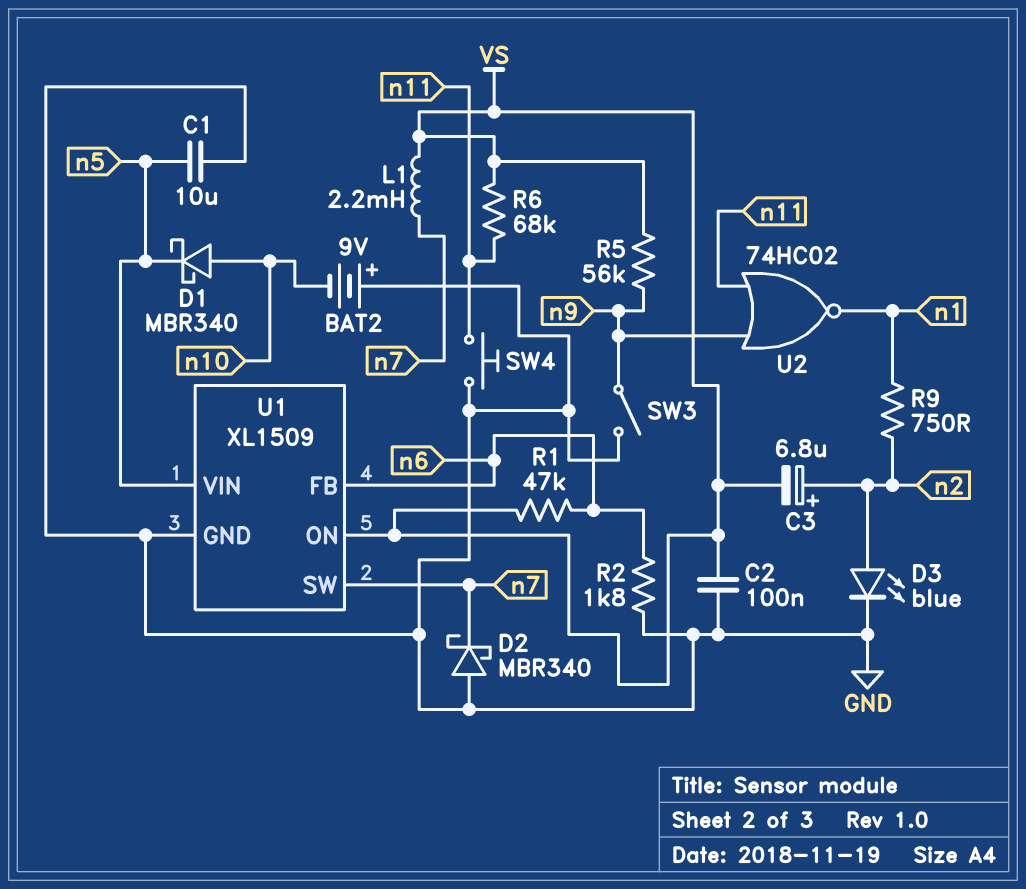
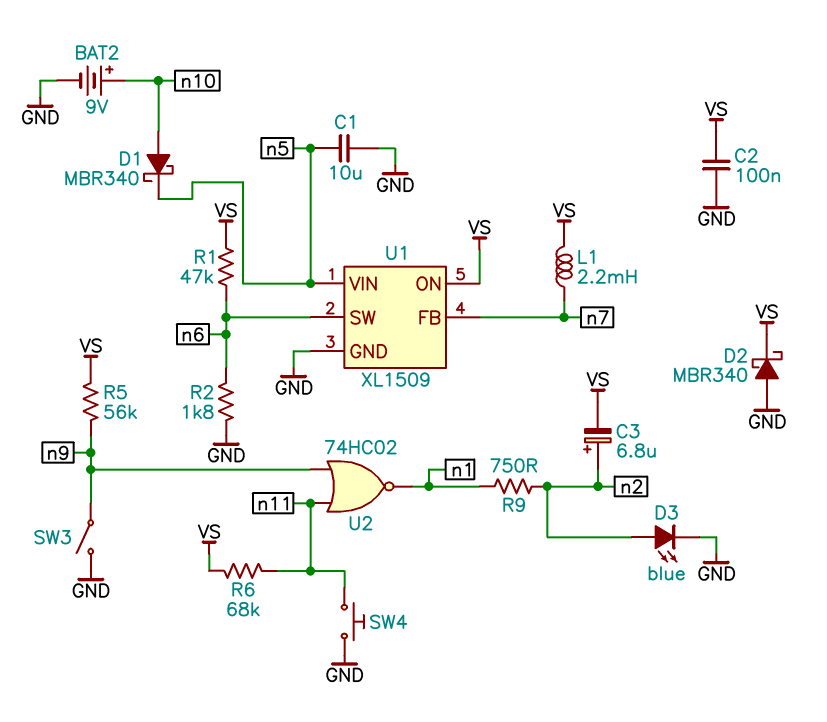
BAT2: 9V (plus GND, minus n10) -> 9V (plus n10, minus GND)
D2: schottky MBR340 (A GND, K n7) -> schottky MBR340 (A GND, K VS)
U1 pin FB: n6 -> n7
U1 pin SW: n7 -> n6

